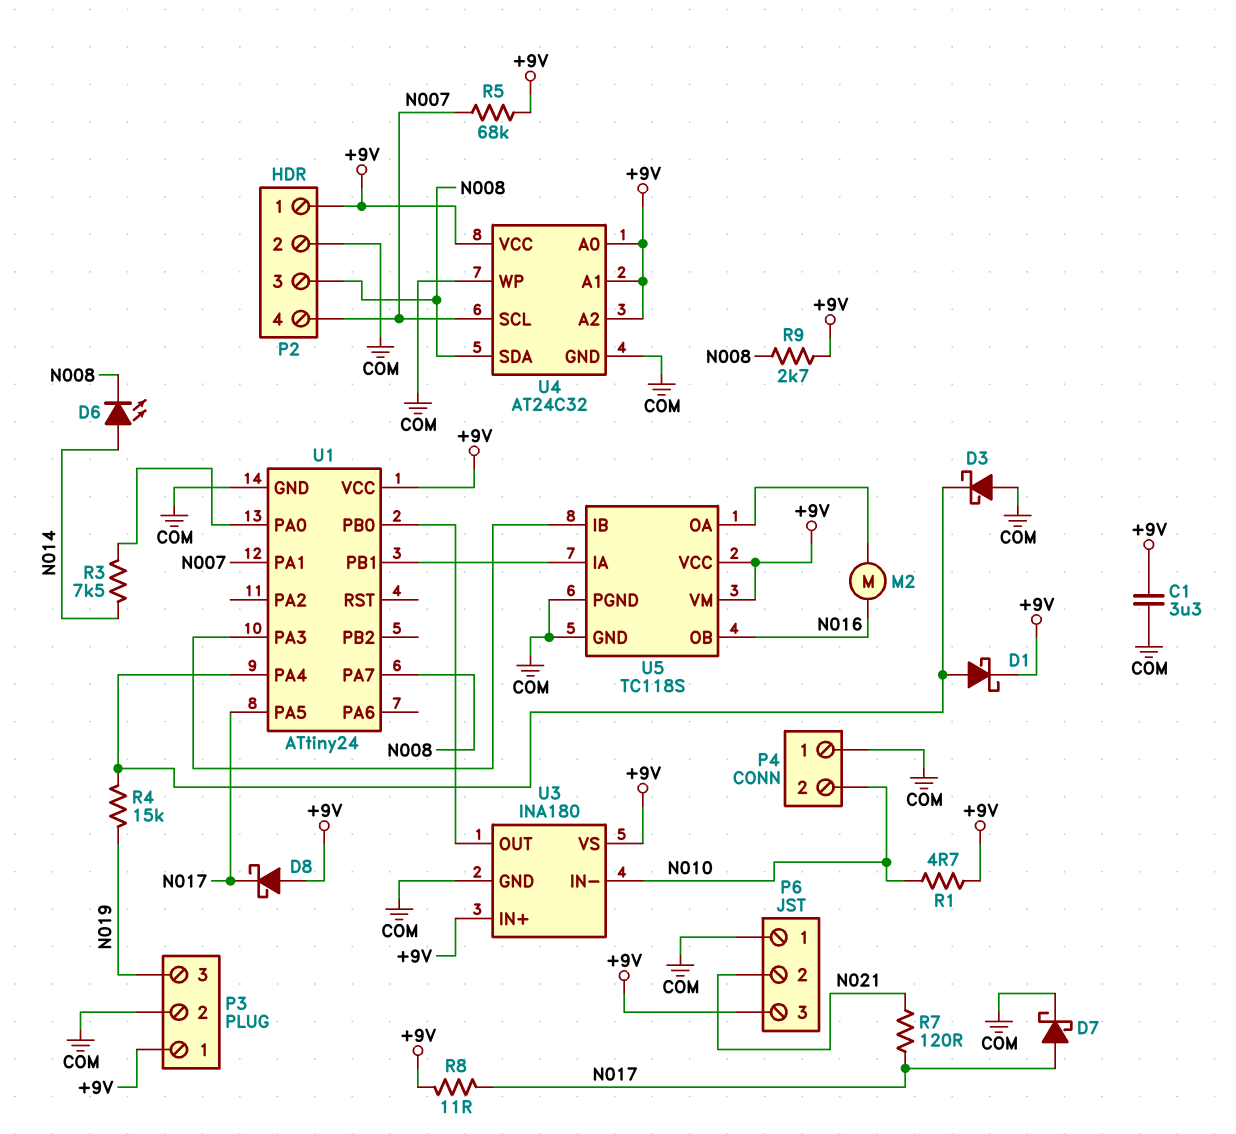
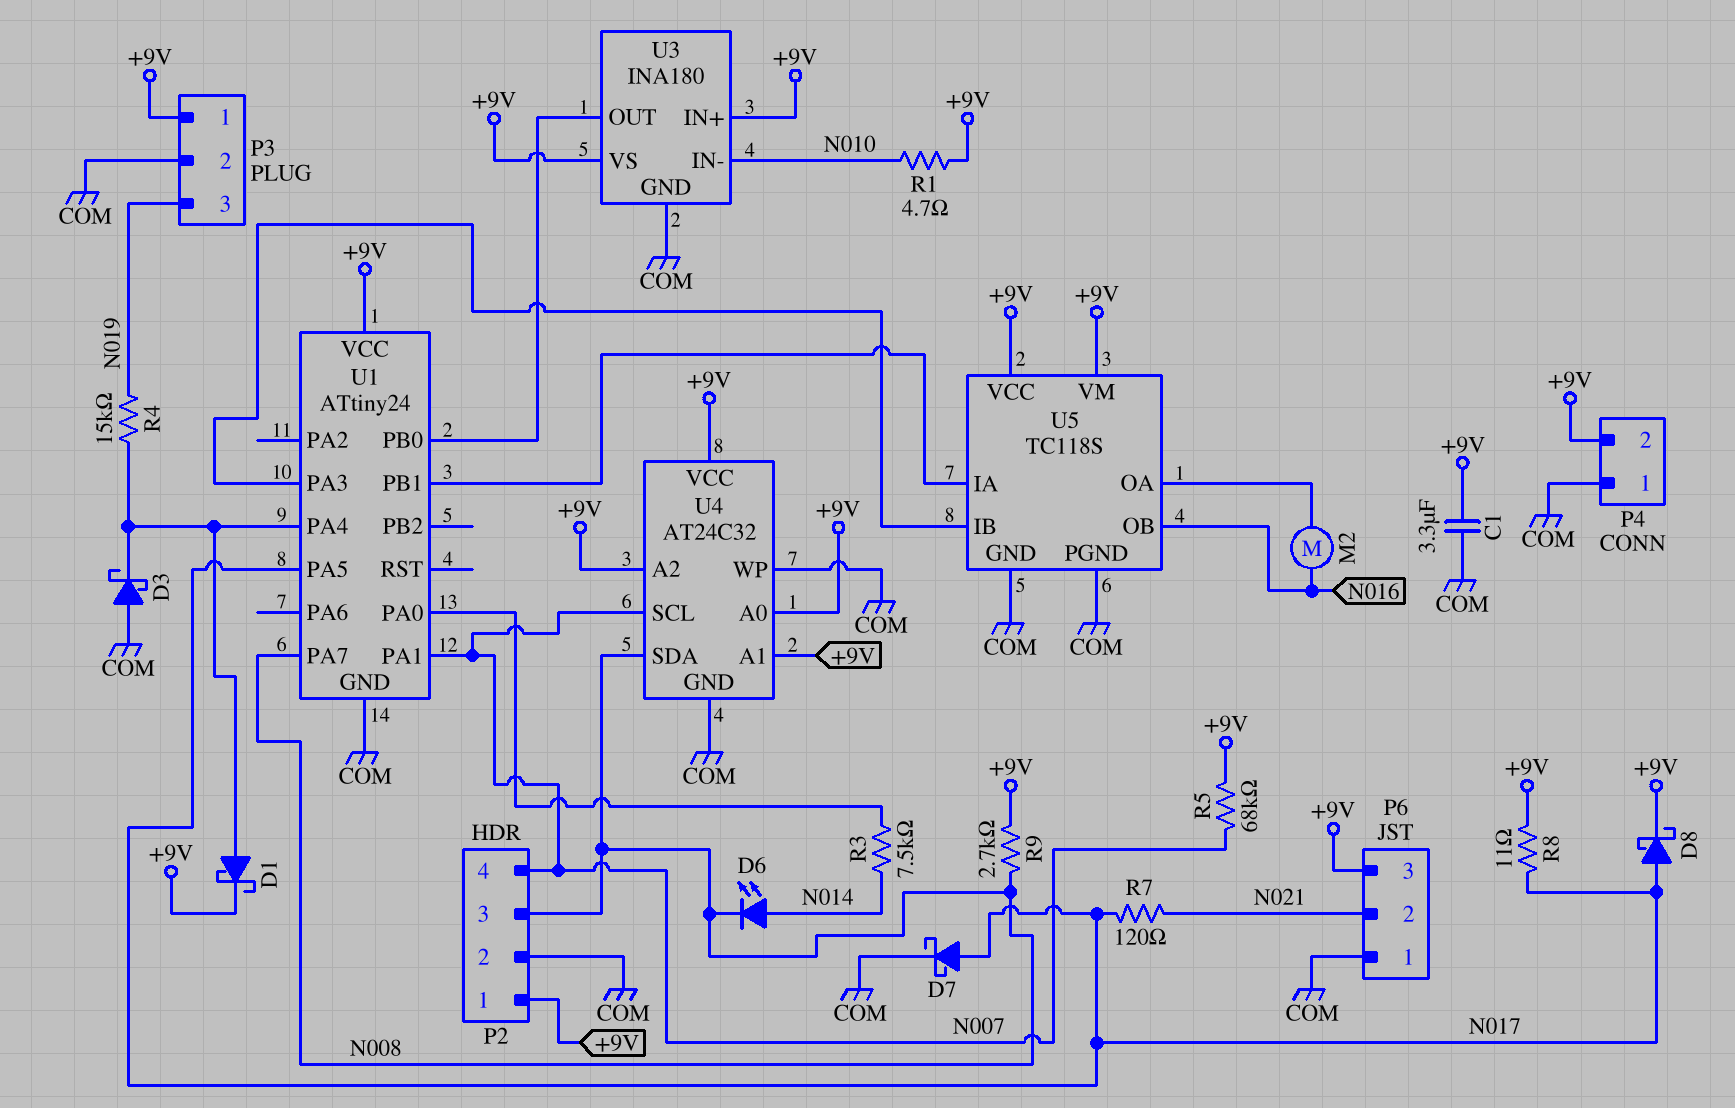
D8: schottky (A +9V, K N017) -> schottky (A N017, K +9V)
P4 pin 2: N010 -> +9V

